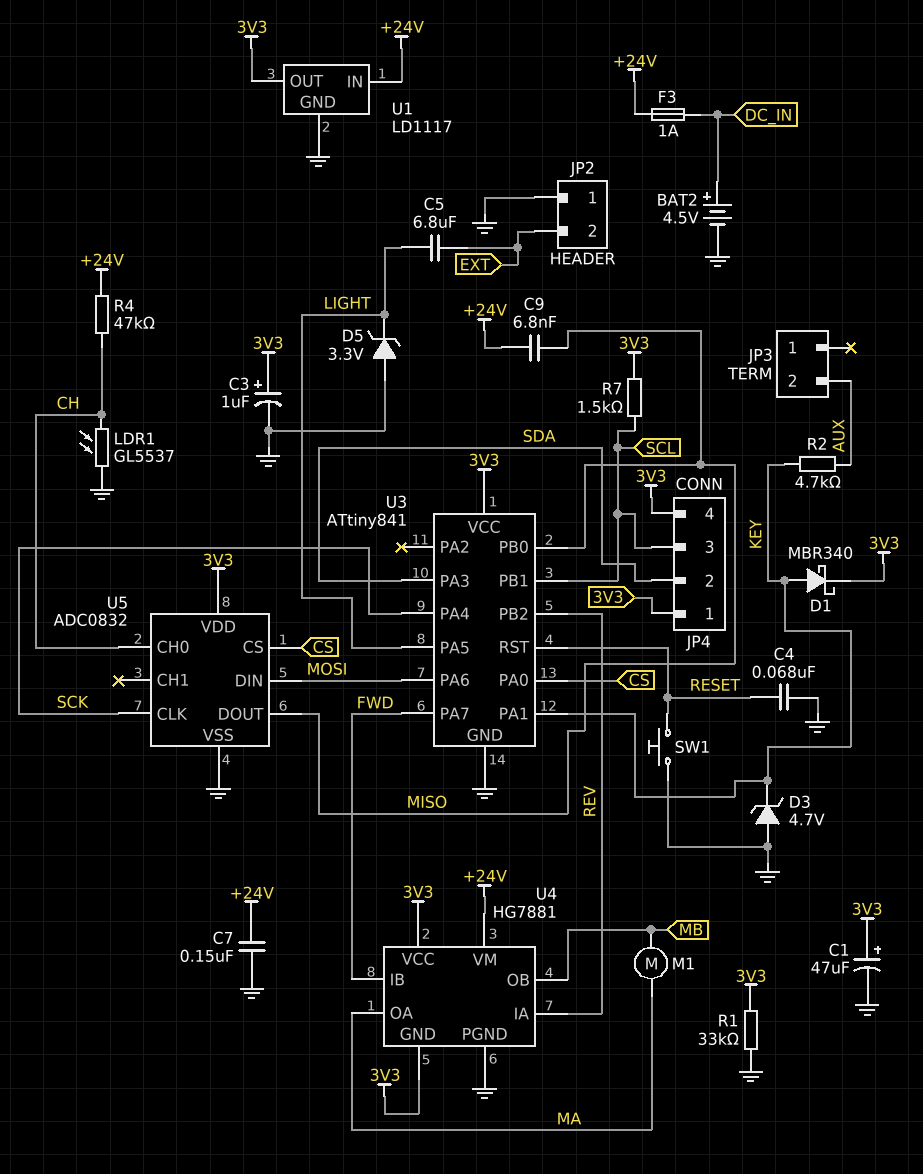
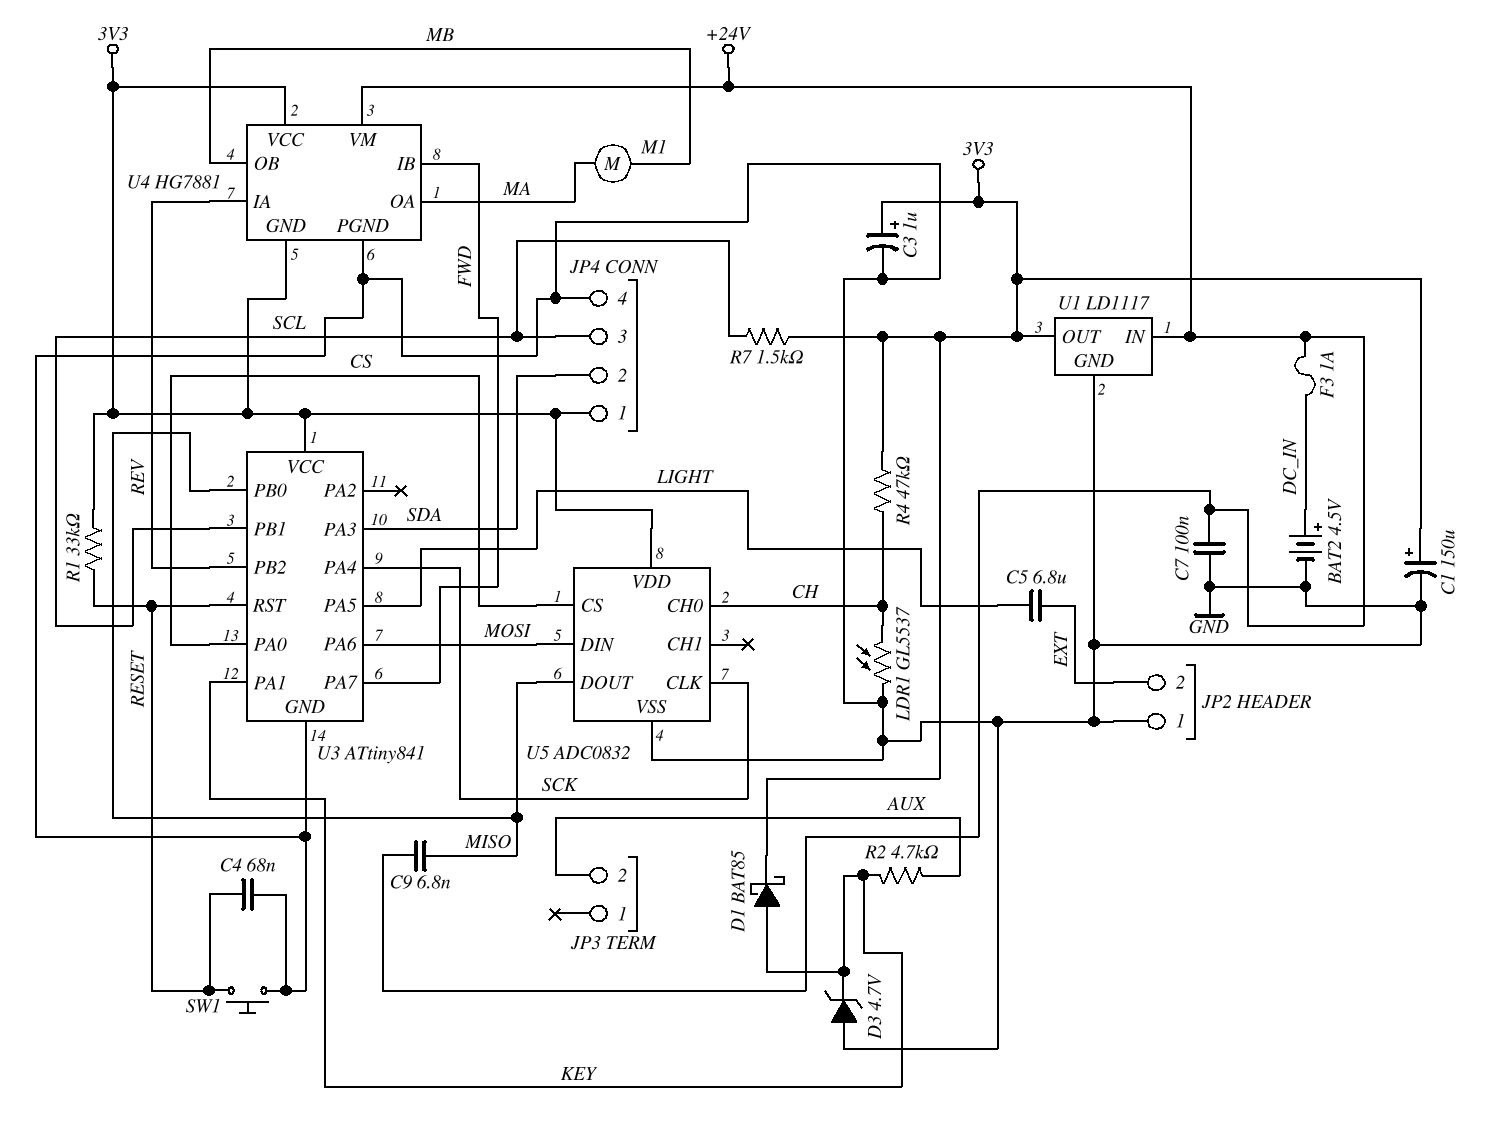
C1: 47uF (plus 3V3, minus GND) -> 150uF (plus 3V3, minus GND)
C7: 150nF (+24V, GND) -> 100nF (+24V, GND)
D1: schottky MBR340 (A KEY, K 3V3) -> schottky BAT85 (A KEY, K 3V3)
D5: zener 3.3V (A GND, K LIGHT) -> none
JP4 pin 4: 3V3 -> GND
R1: 33k (3V3, GND) -> 33k (3V3, RESET)
R4: 47k (+24V, CH) -> 47k (3V3, CH)

